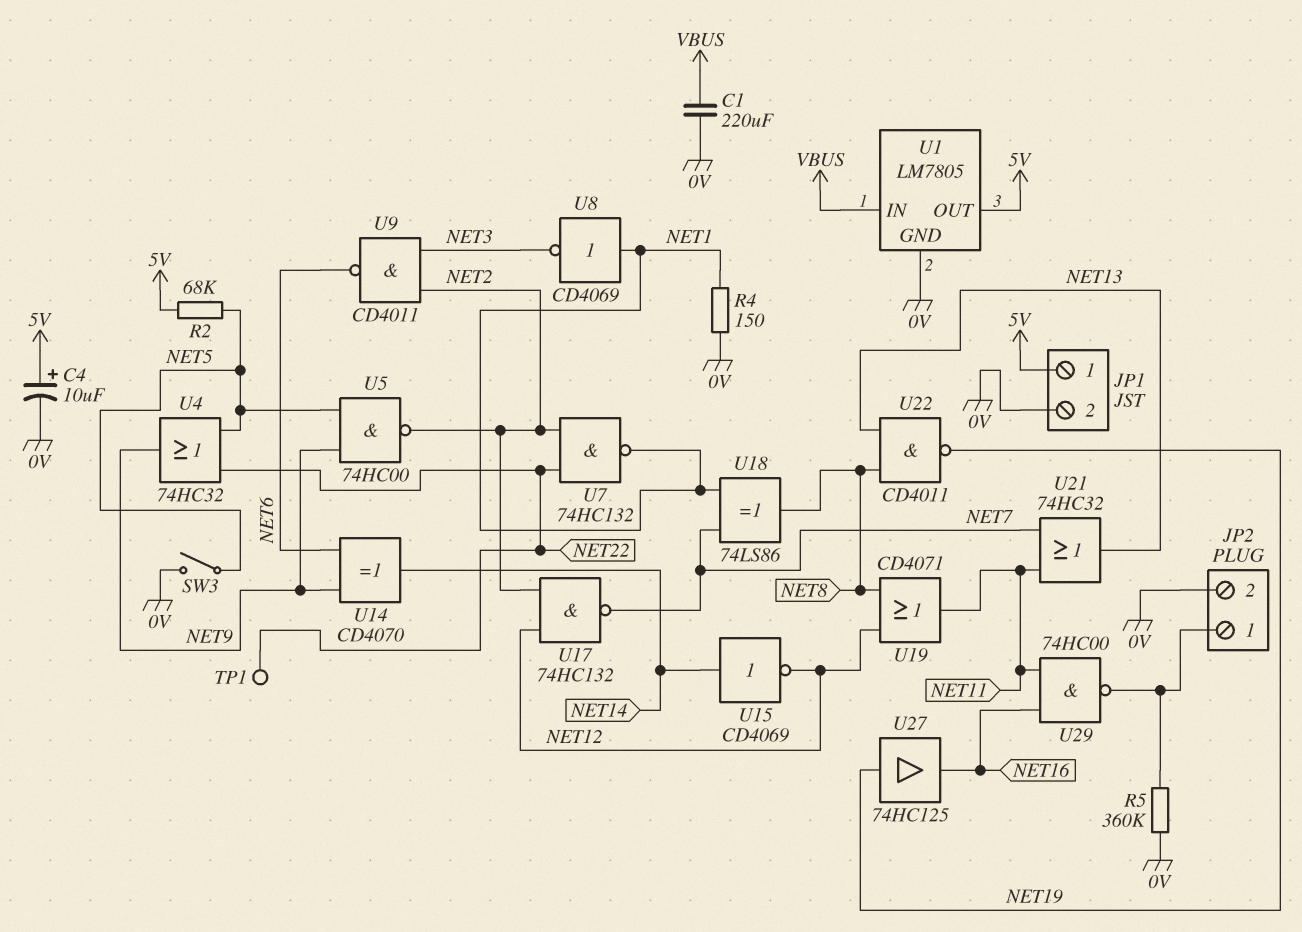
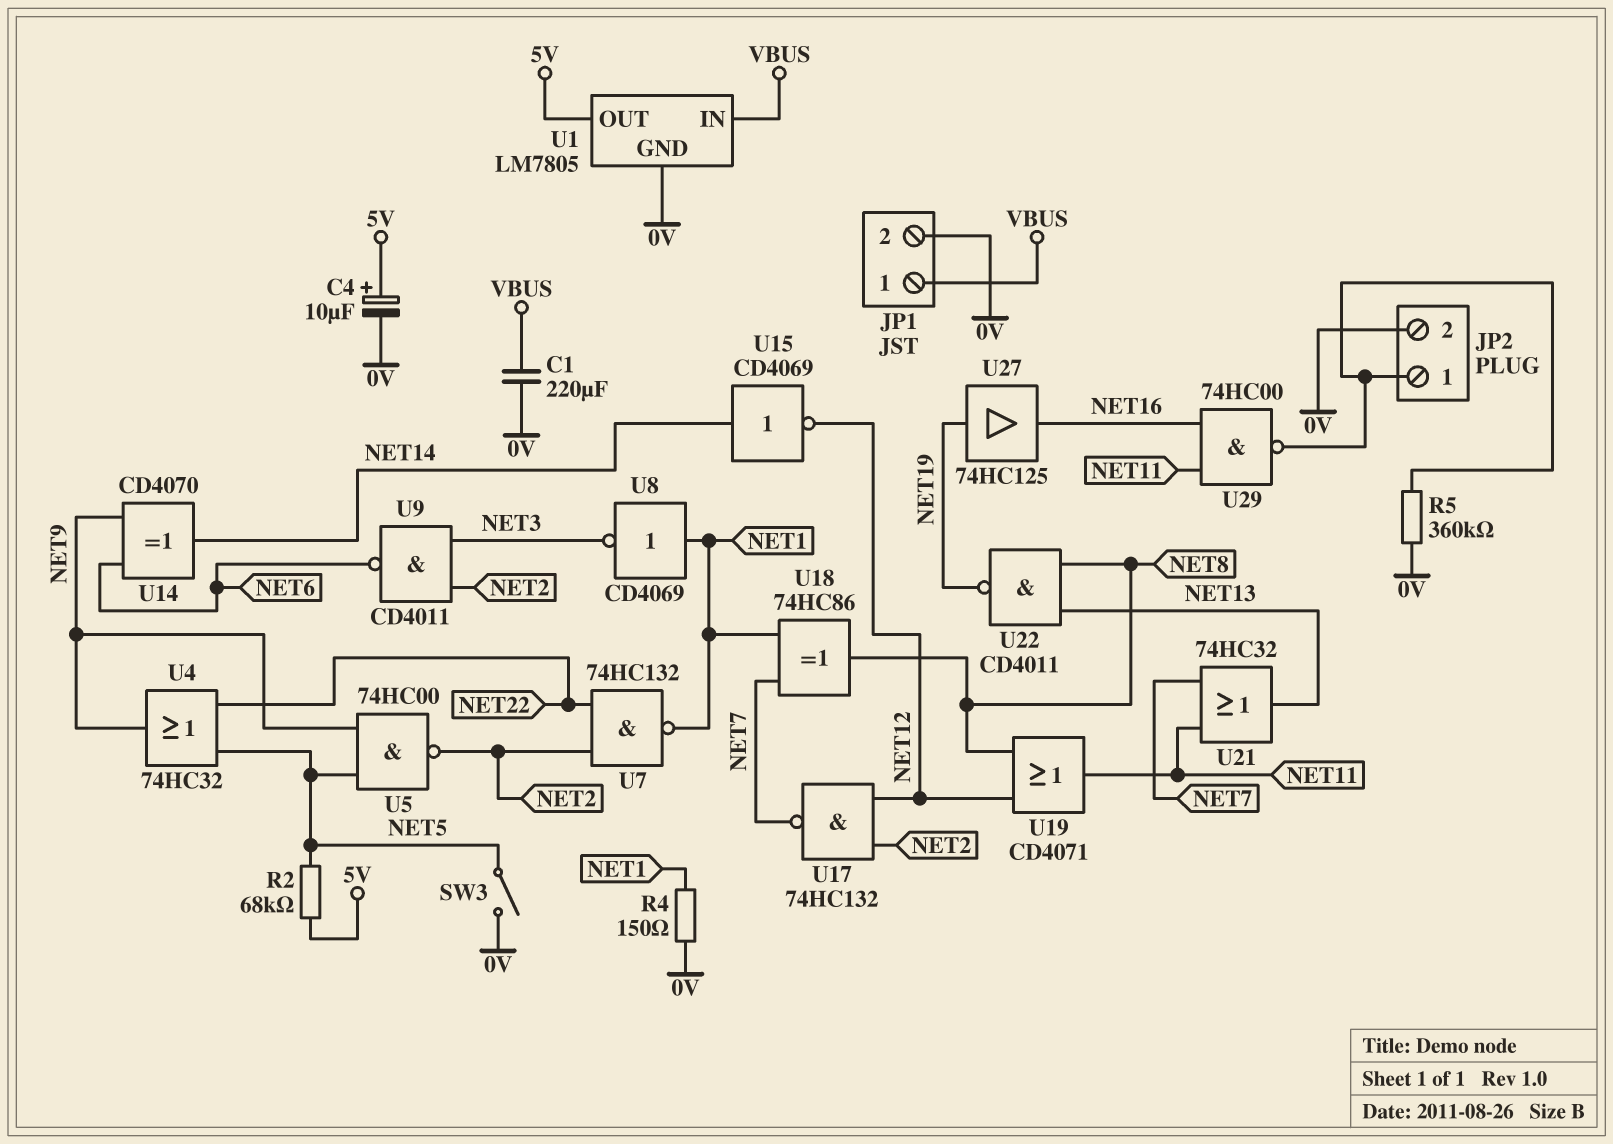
JP1 pin 1: 5V -> VBUS
TP1: test point (NET22) -> none
U18: XOR 74LS86 (in NET1, in NET7, out NET8) -> XOR 74HC86 (in NET1, in NET7, out NET8)

